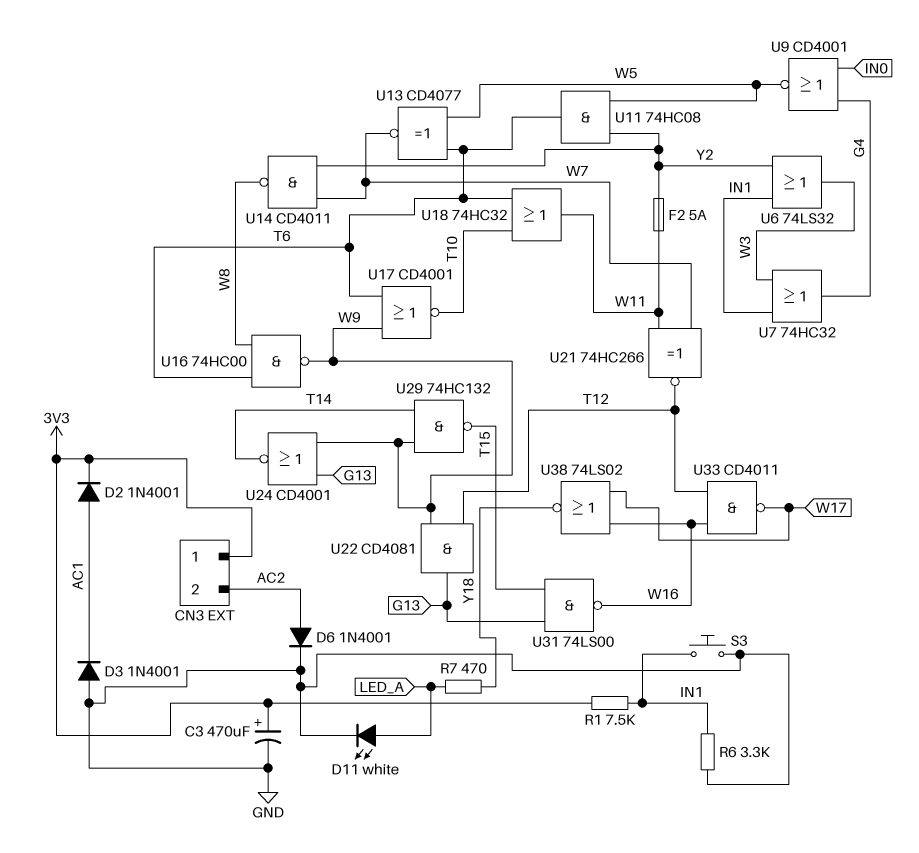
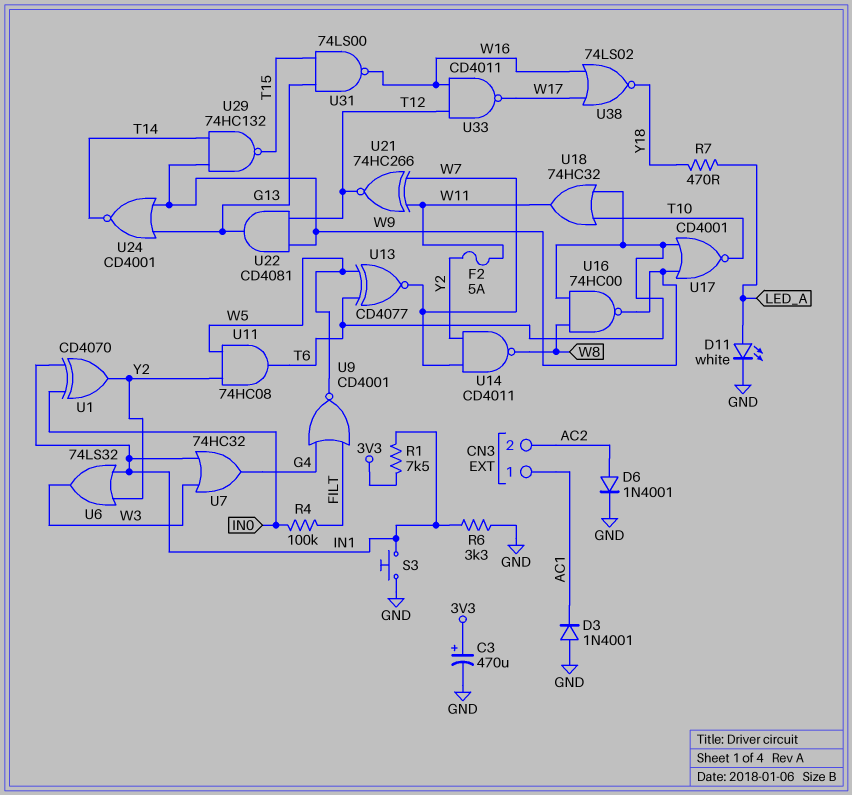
CN3 pin 1: 3V3 -> AC1
D2: diode 1N4001 (A AC1, K 3V3) -> none
R4: none -> 100k (FILT, IN0)
U1: none -> XOR CD4070 (in IN0, in IN1, out Y2)
U9: NOR CD4001 (in G4, in IN0, out W5) -> NOR CD4001 (in FILT, in G4, out W5)

